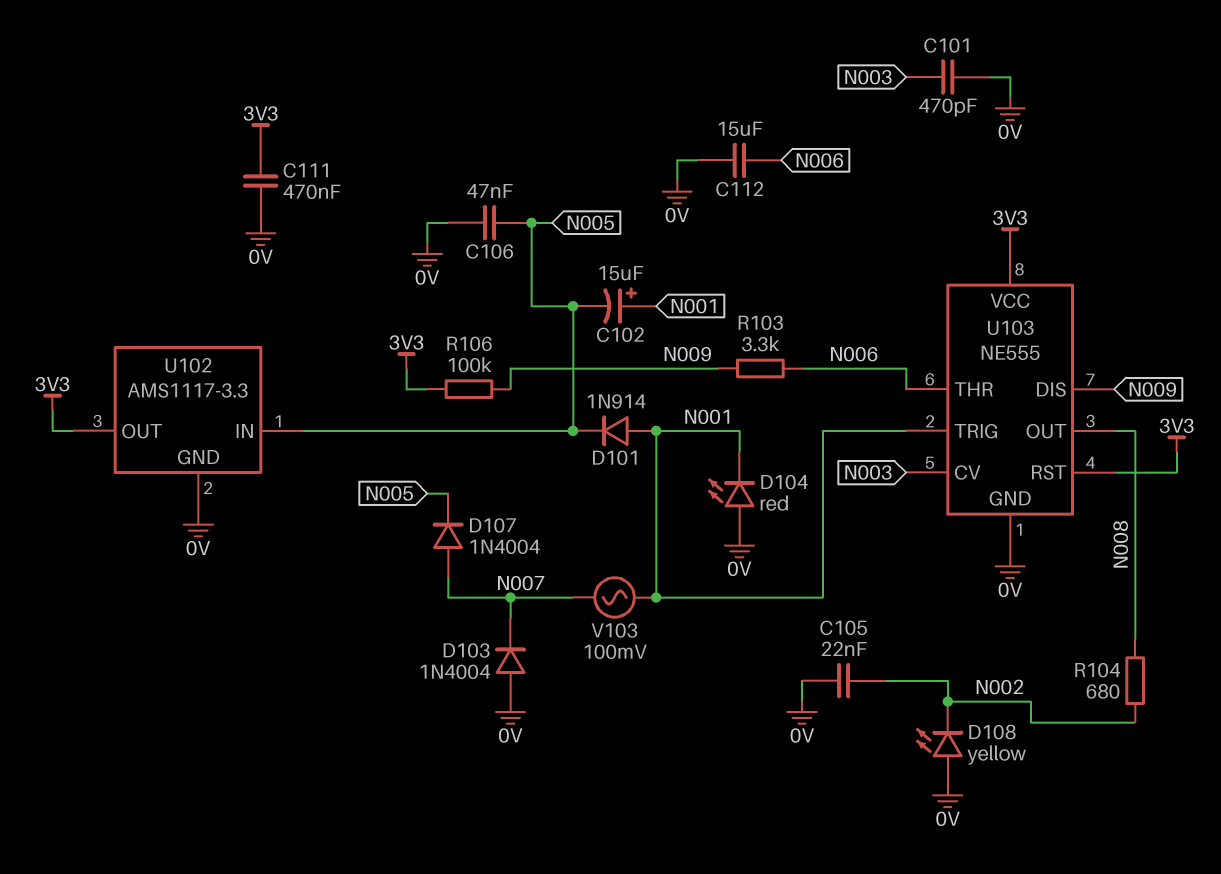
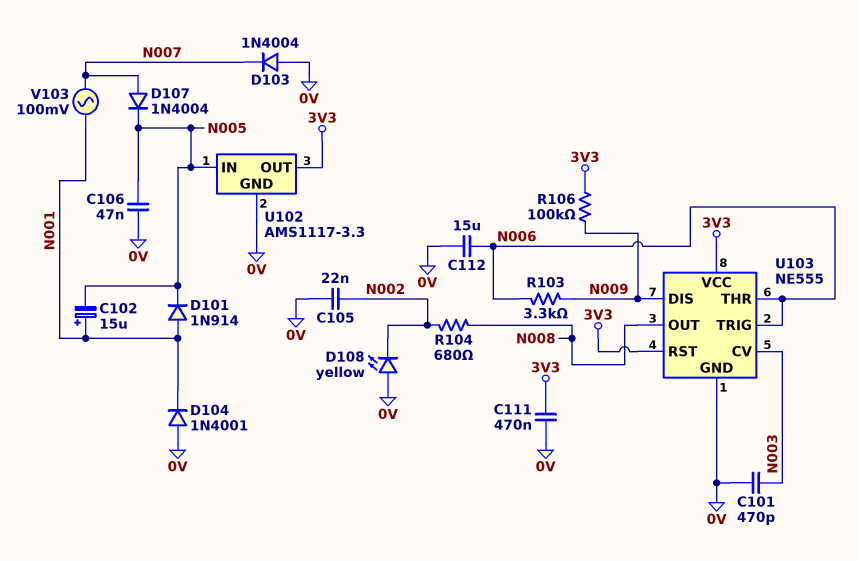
D104: LED red (A 0V, K N001) -> diode 1N4001 (A 0V, K N001)
U103 pin TRIG: N001 -> N006

